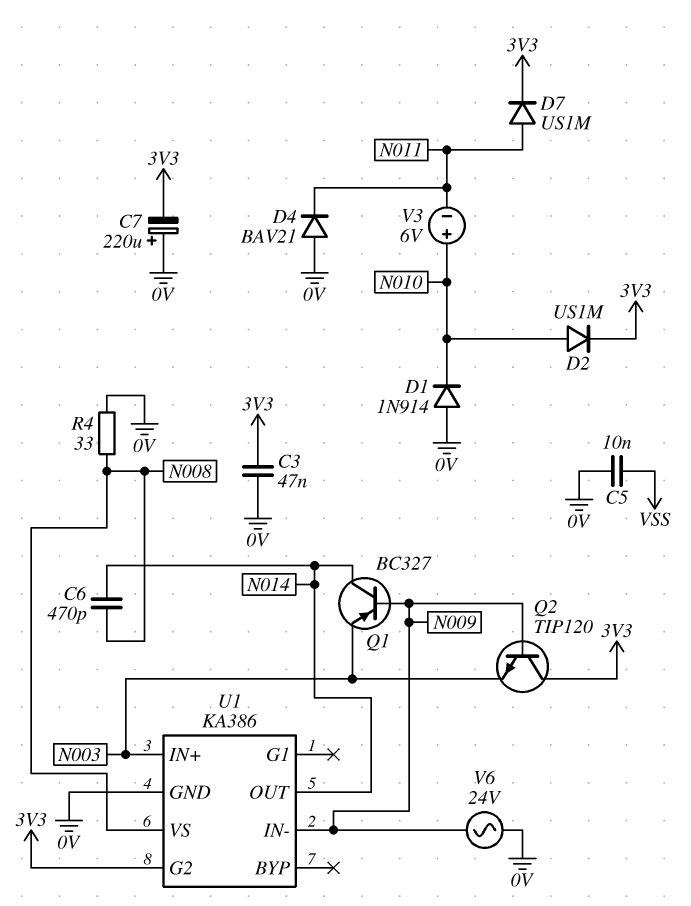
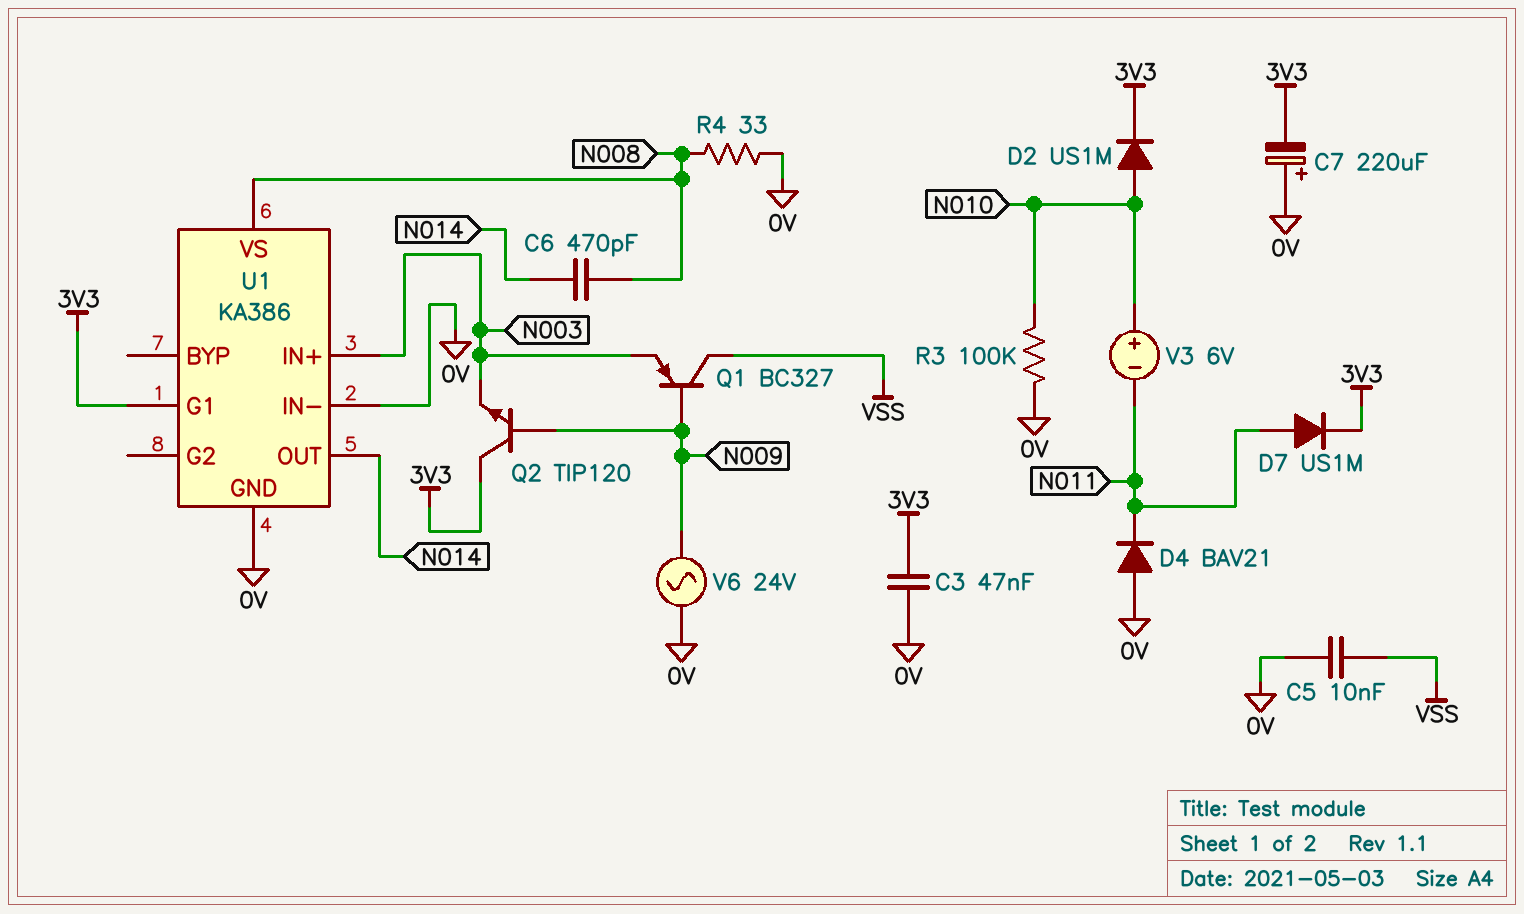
D1: diode 1N914 (A 0V, K N010) -> none
Q1: PNP BC327 (B N009, C N014, E N003) -> PNP BC327 (B N009, C VSS, E N003)
R3: none -> 100k (0V, N010)
U1 pin G1: none -> 3V3
U1 pin G2: 3V3 -> none
U1 pin IN-: N009 -> 0V

